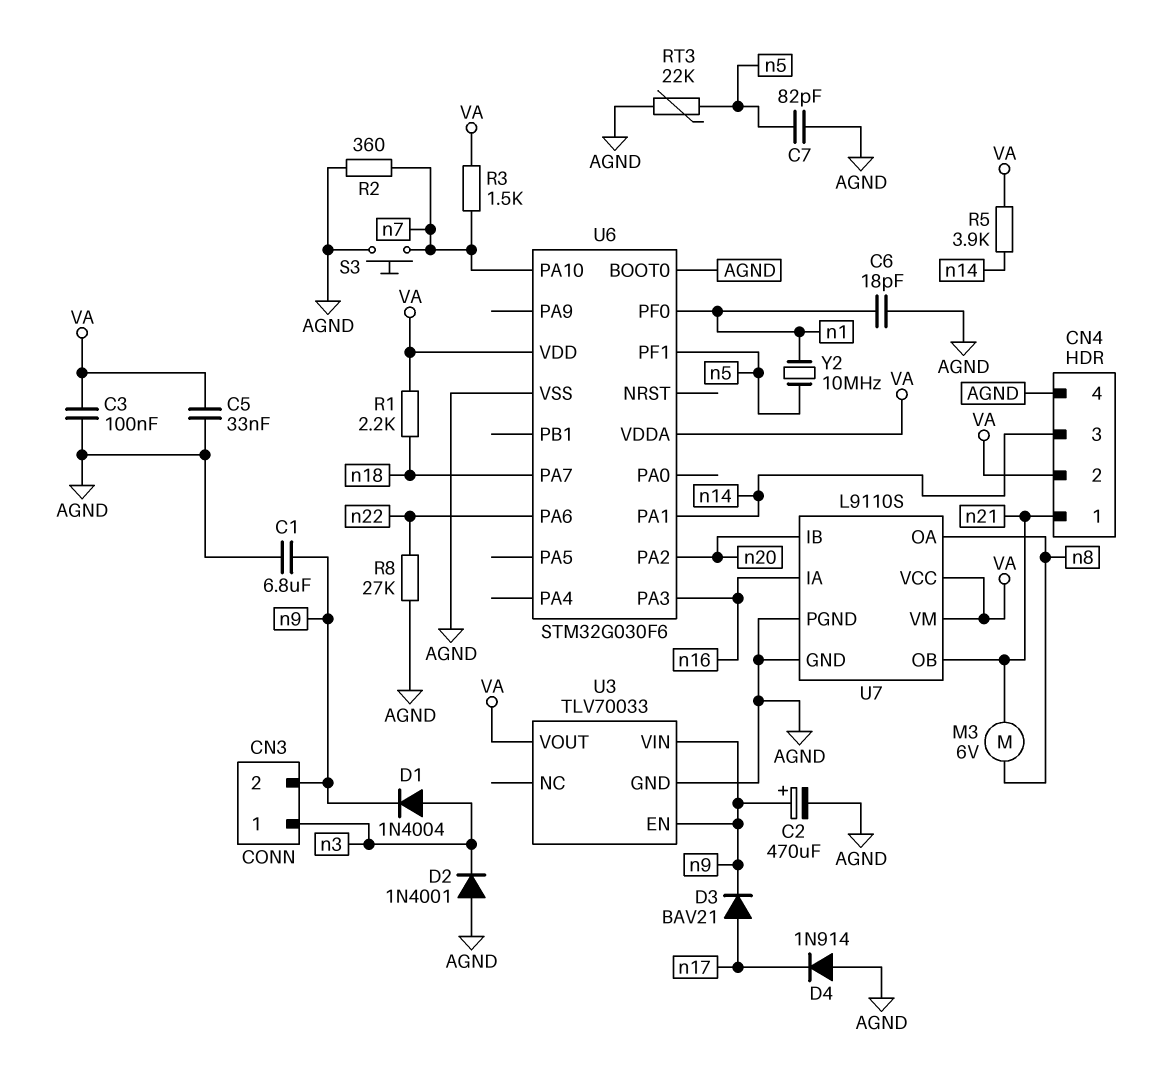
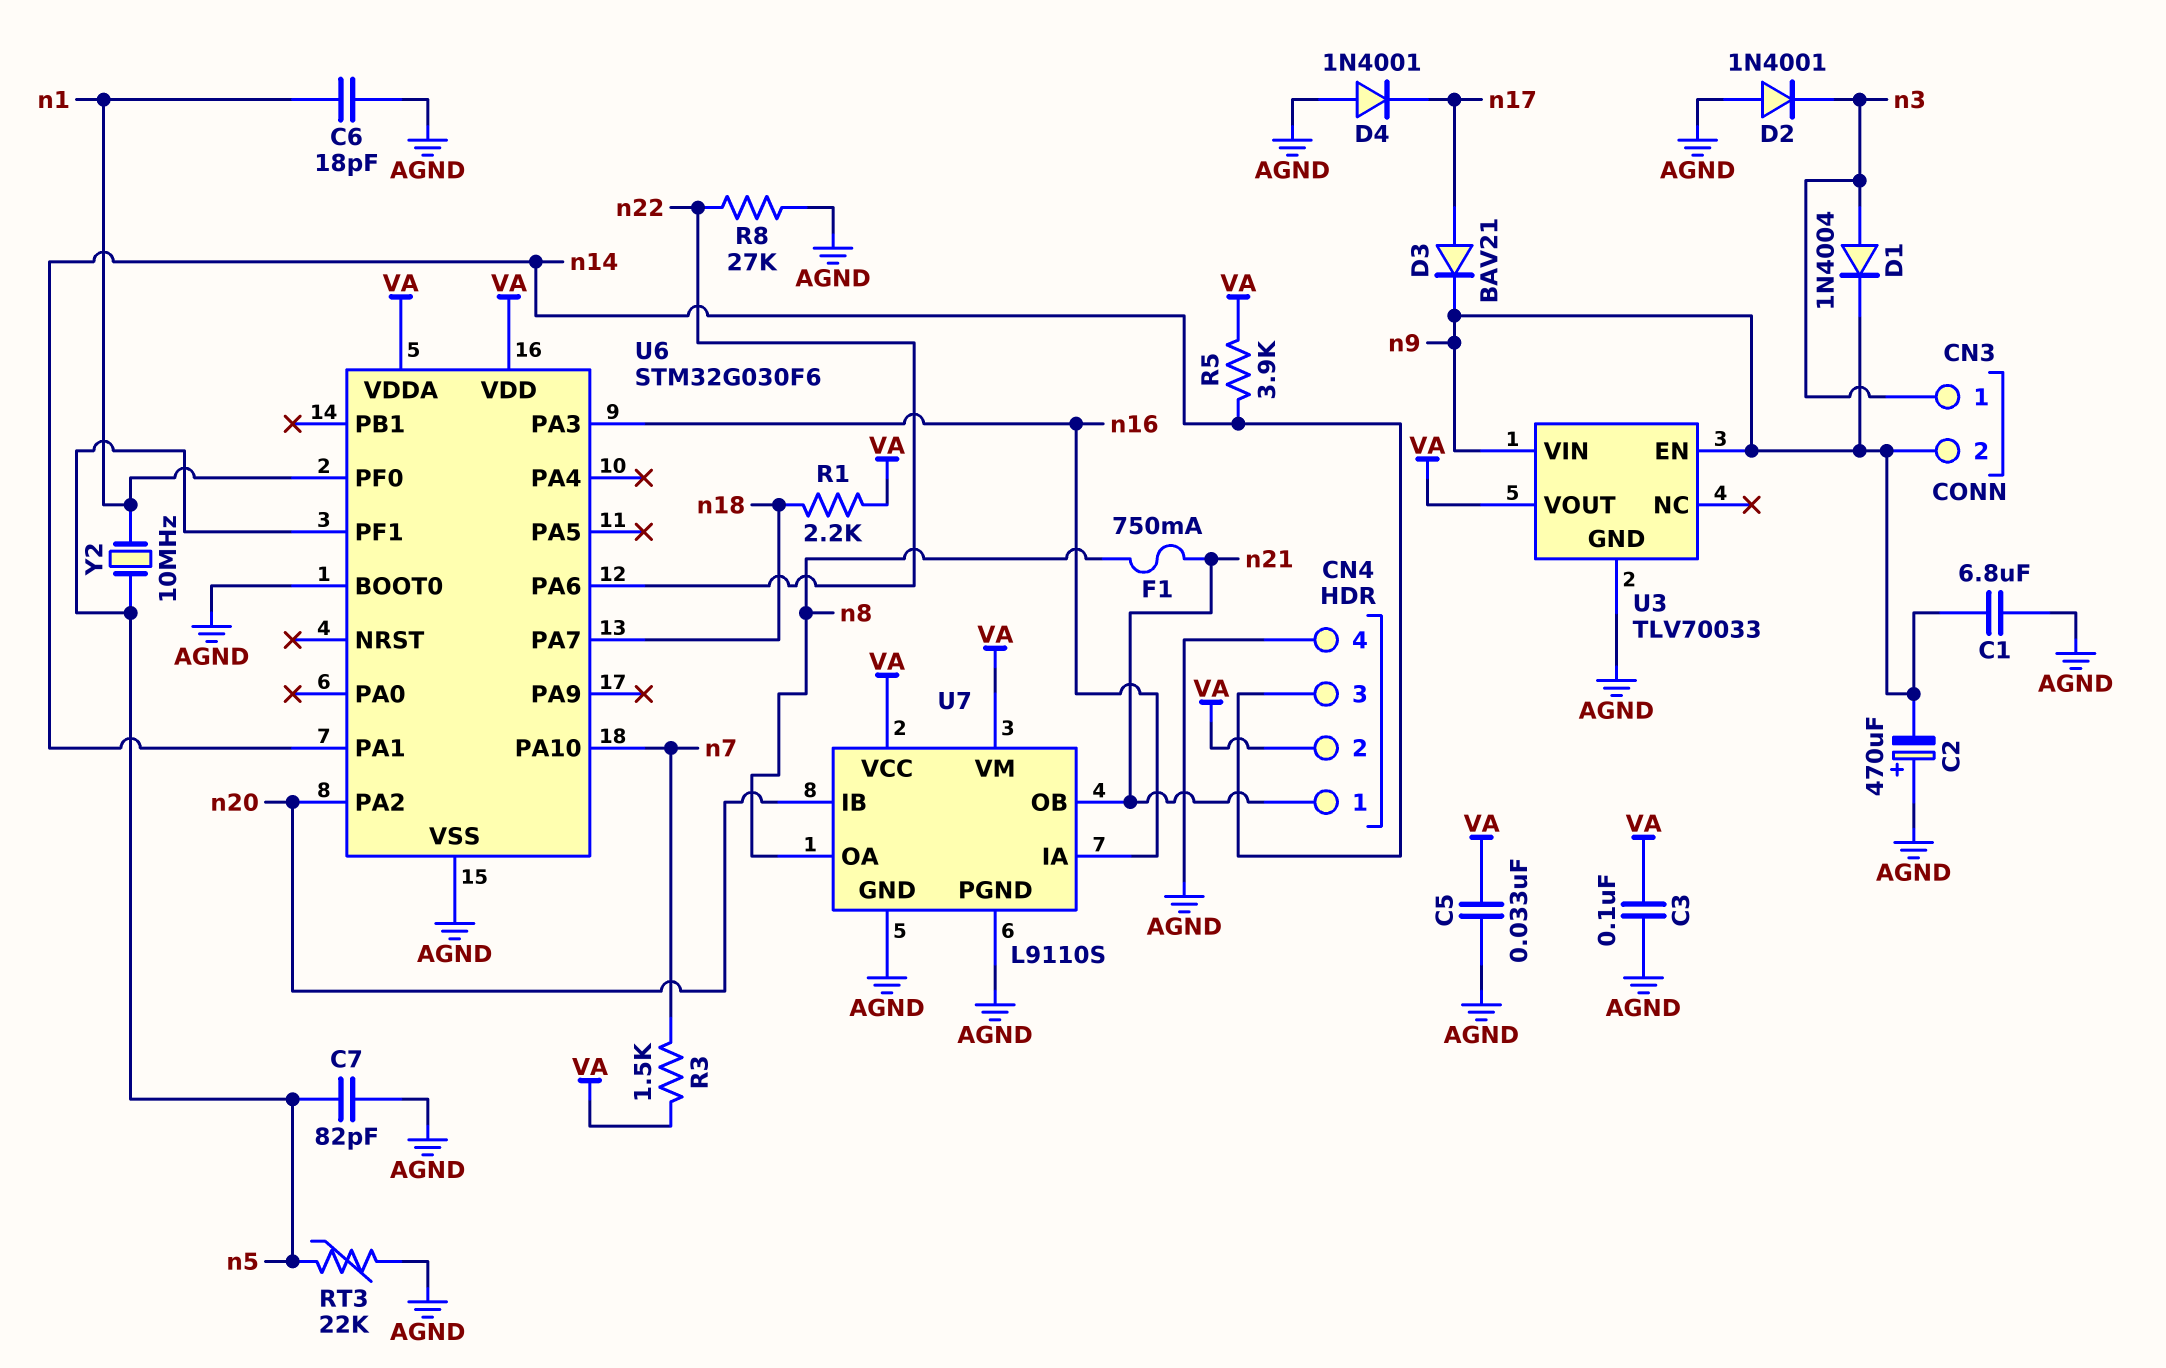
C2: 470uF (plus n9, minus AGND) -> 470uF (plus AGND, minus n9)
D4: diode 1N914 (A AGND, K n17) -> diode 1N4001 (A AGND, K n17)
F1: none -> 750mA (n8, n21)
M3: motor 6V (n8, n21) -> none
R2: 360 (AGND, n7) -> none
S3: button (AGND, n7) -> none

